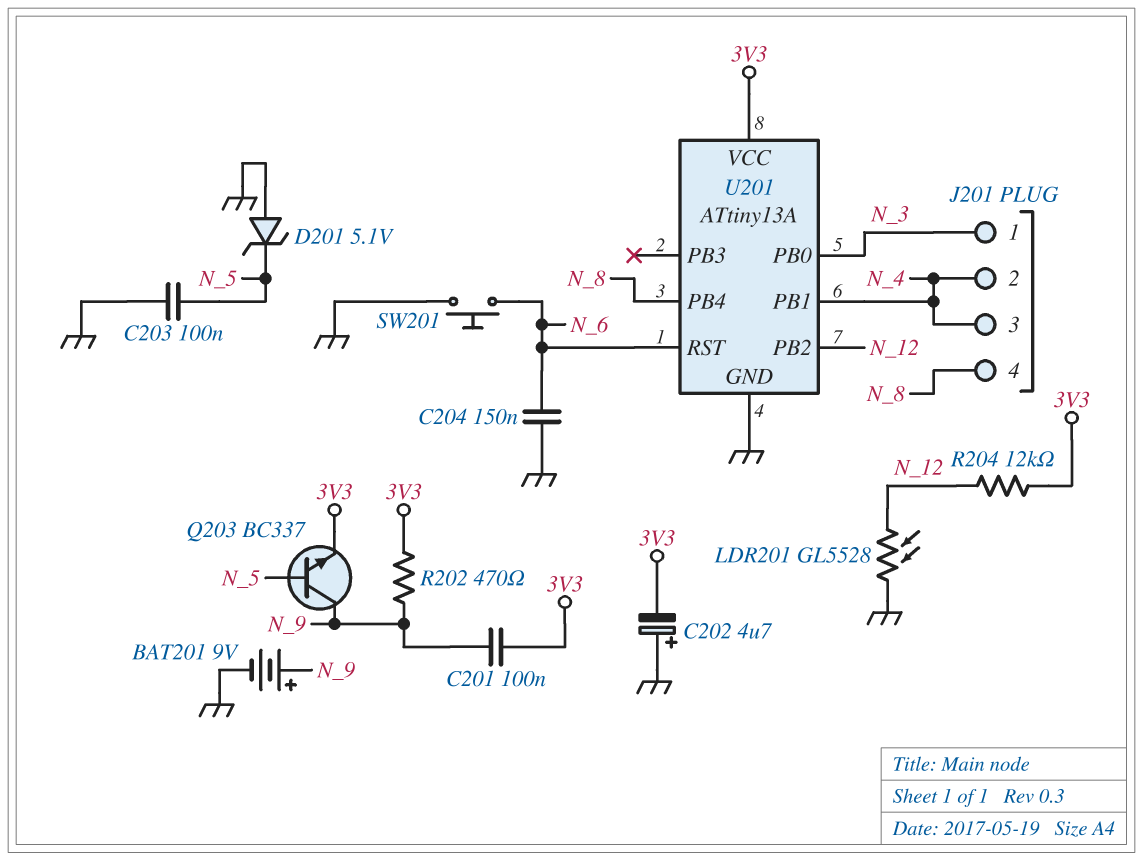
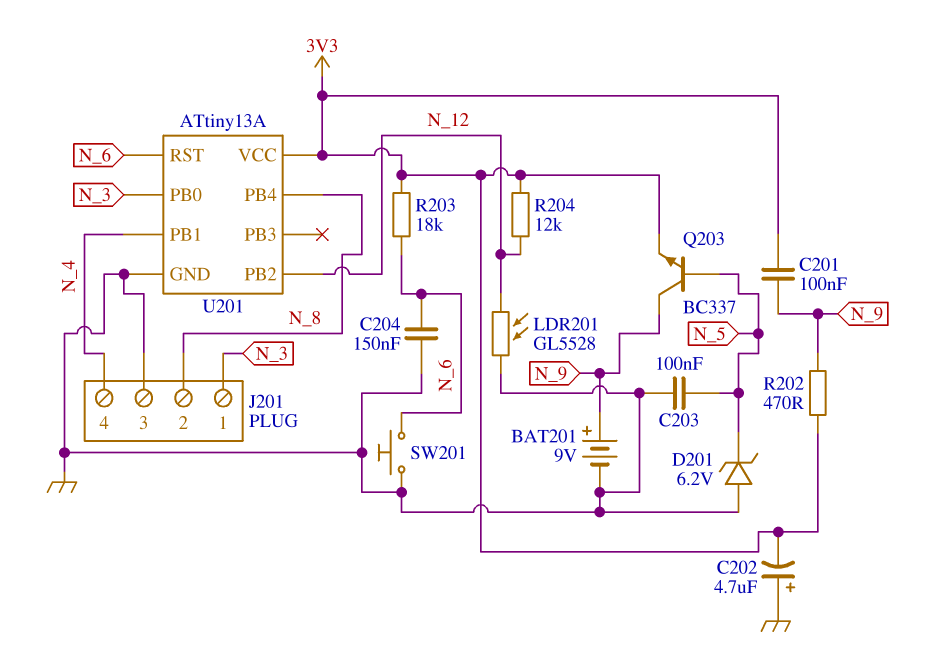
D201: zener 5.1V (A GND, K N_5) -> zener 6.2V (A GND, K N_5)
J201 pin 2: N_4 -> N_8
J201 pin 3: N_4 -> GND
J201 pin 4: N_8 -> N_4
R203: none -> 18k (3V3, N_6)

